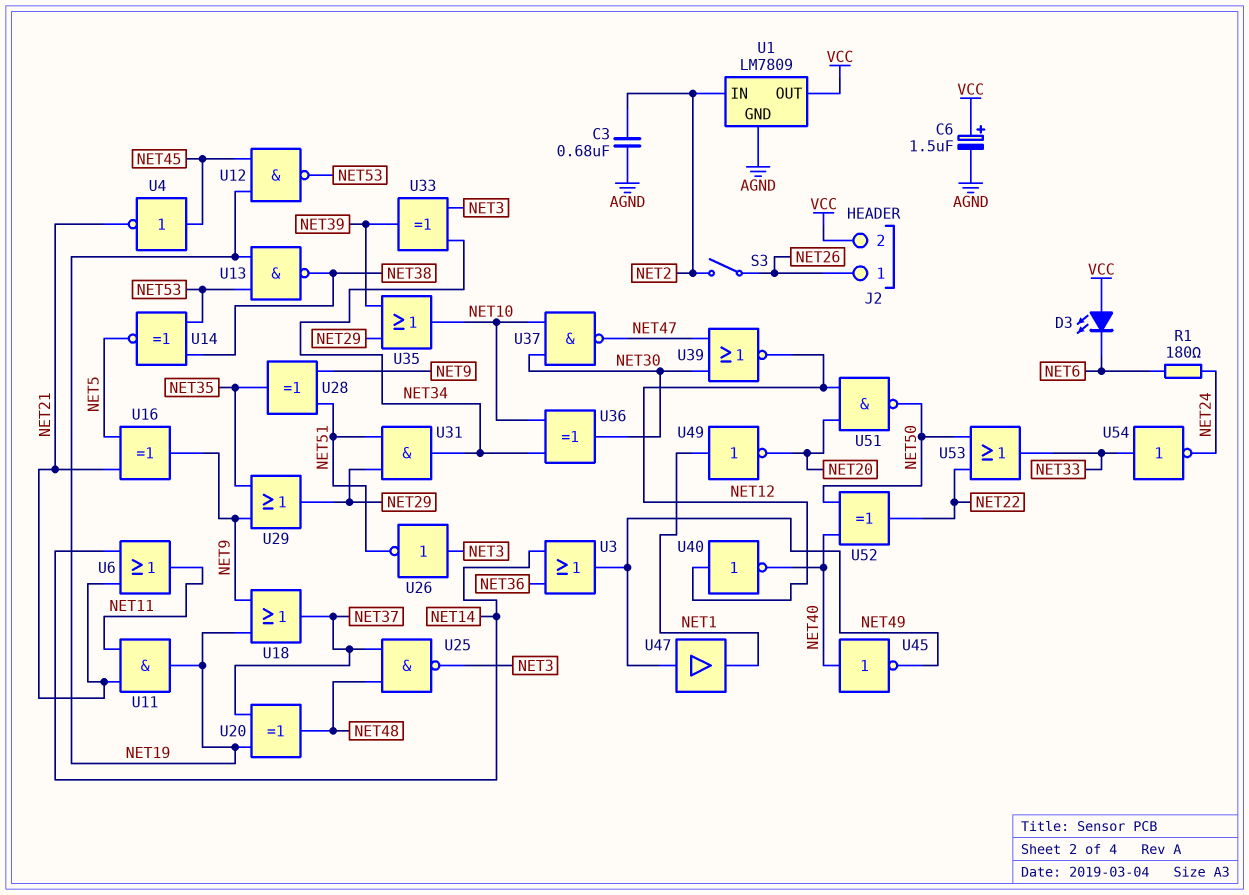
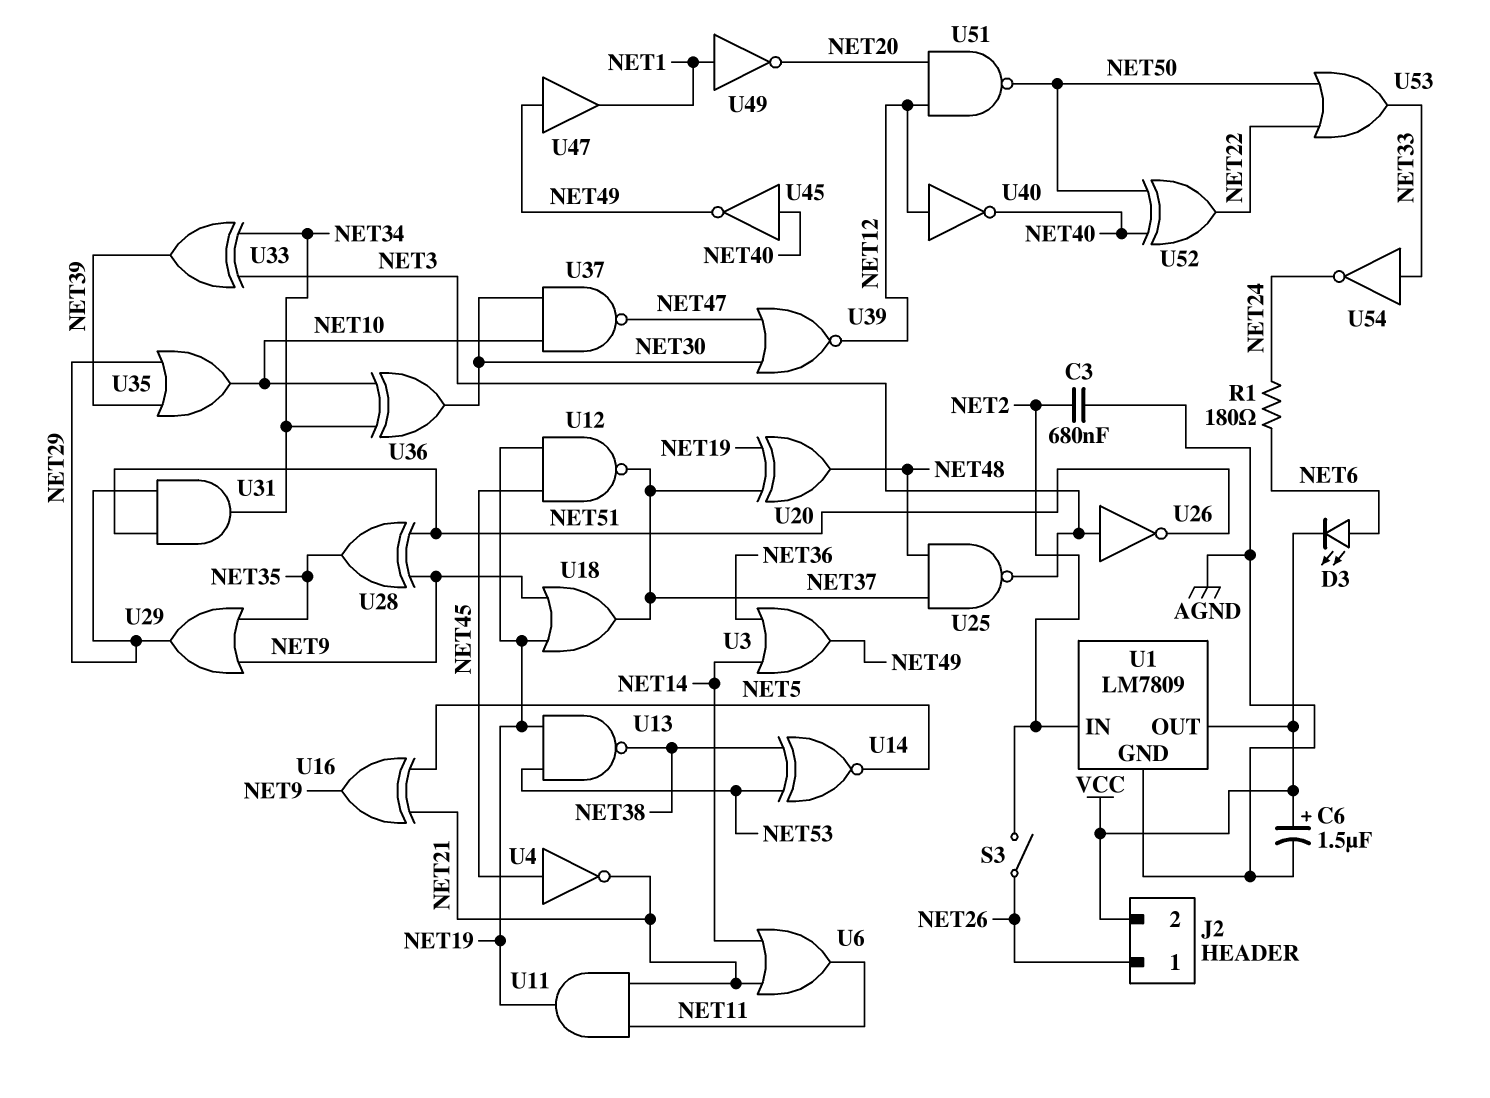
D3: LED (A VCC, K NET6) -> LED (A NET6, K VCC)
U12: NAND (in NET19, in NET45, out NET53) -> NAND (in NET19, in NET45, out NET37)

